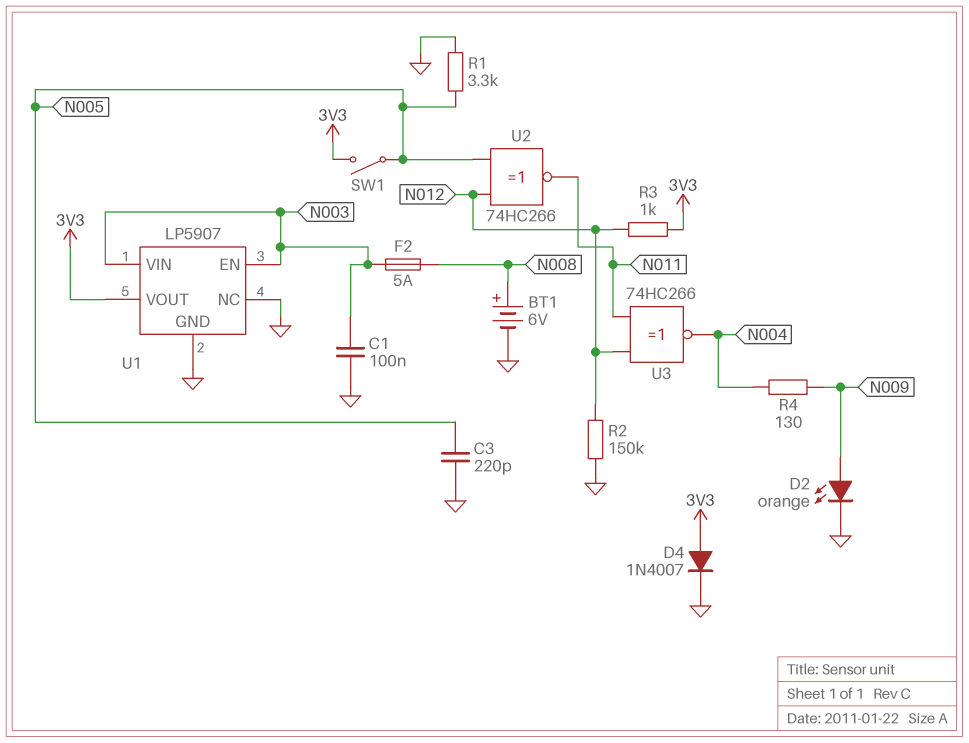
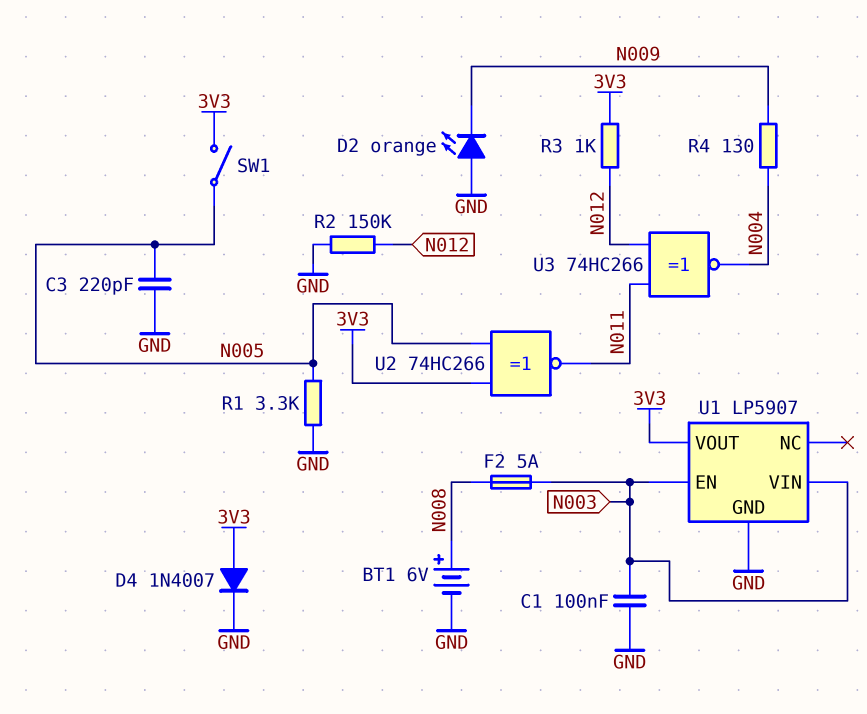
D2: LED orange (A N009, K GND) -> LED orange (A GND, K N009)
U1 pin NC: GND -> none
U2: XNOR 74HC266 (in N005, in N012, out N011) -> XNOR 74HC266 (in 3V3, in N005, out N011)

